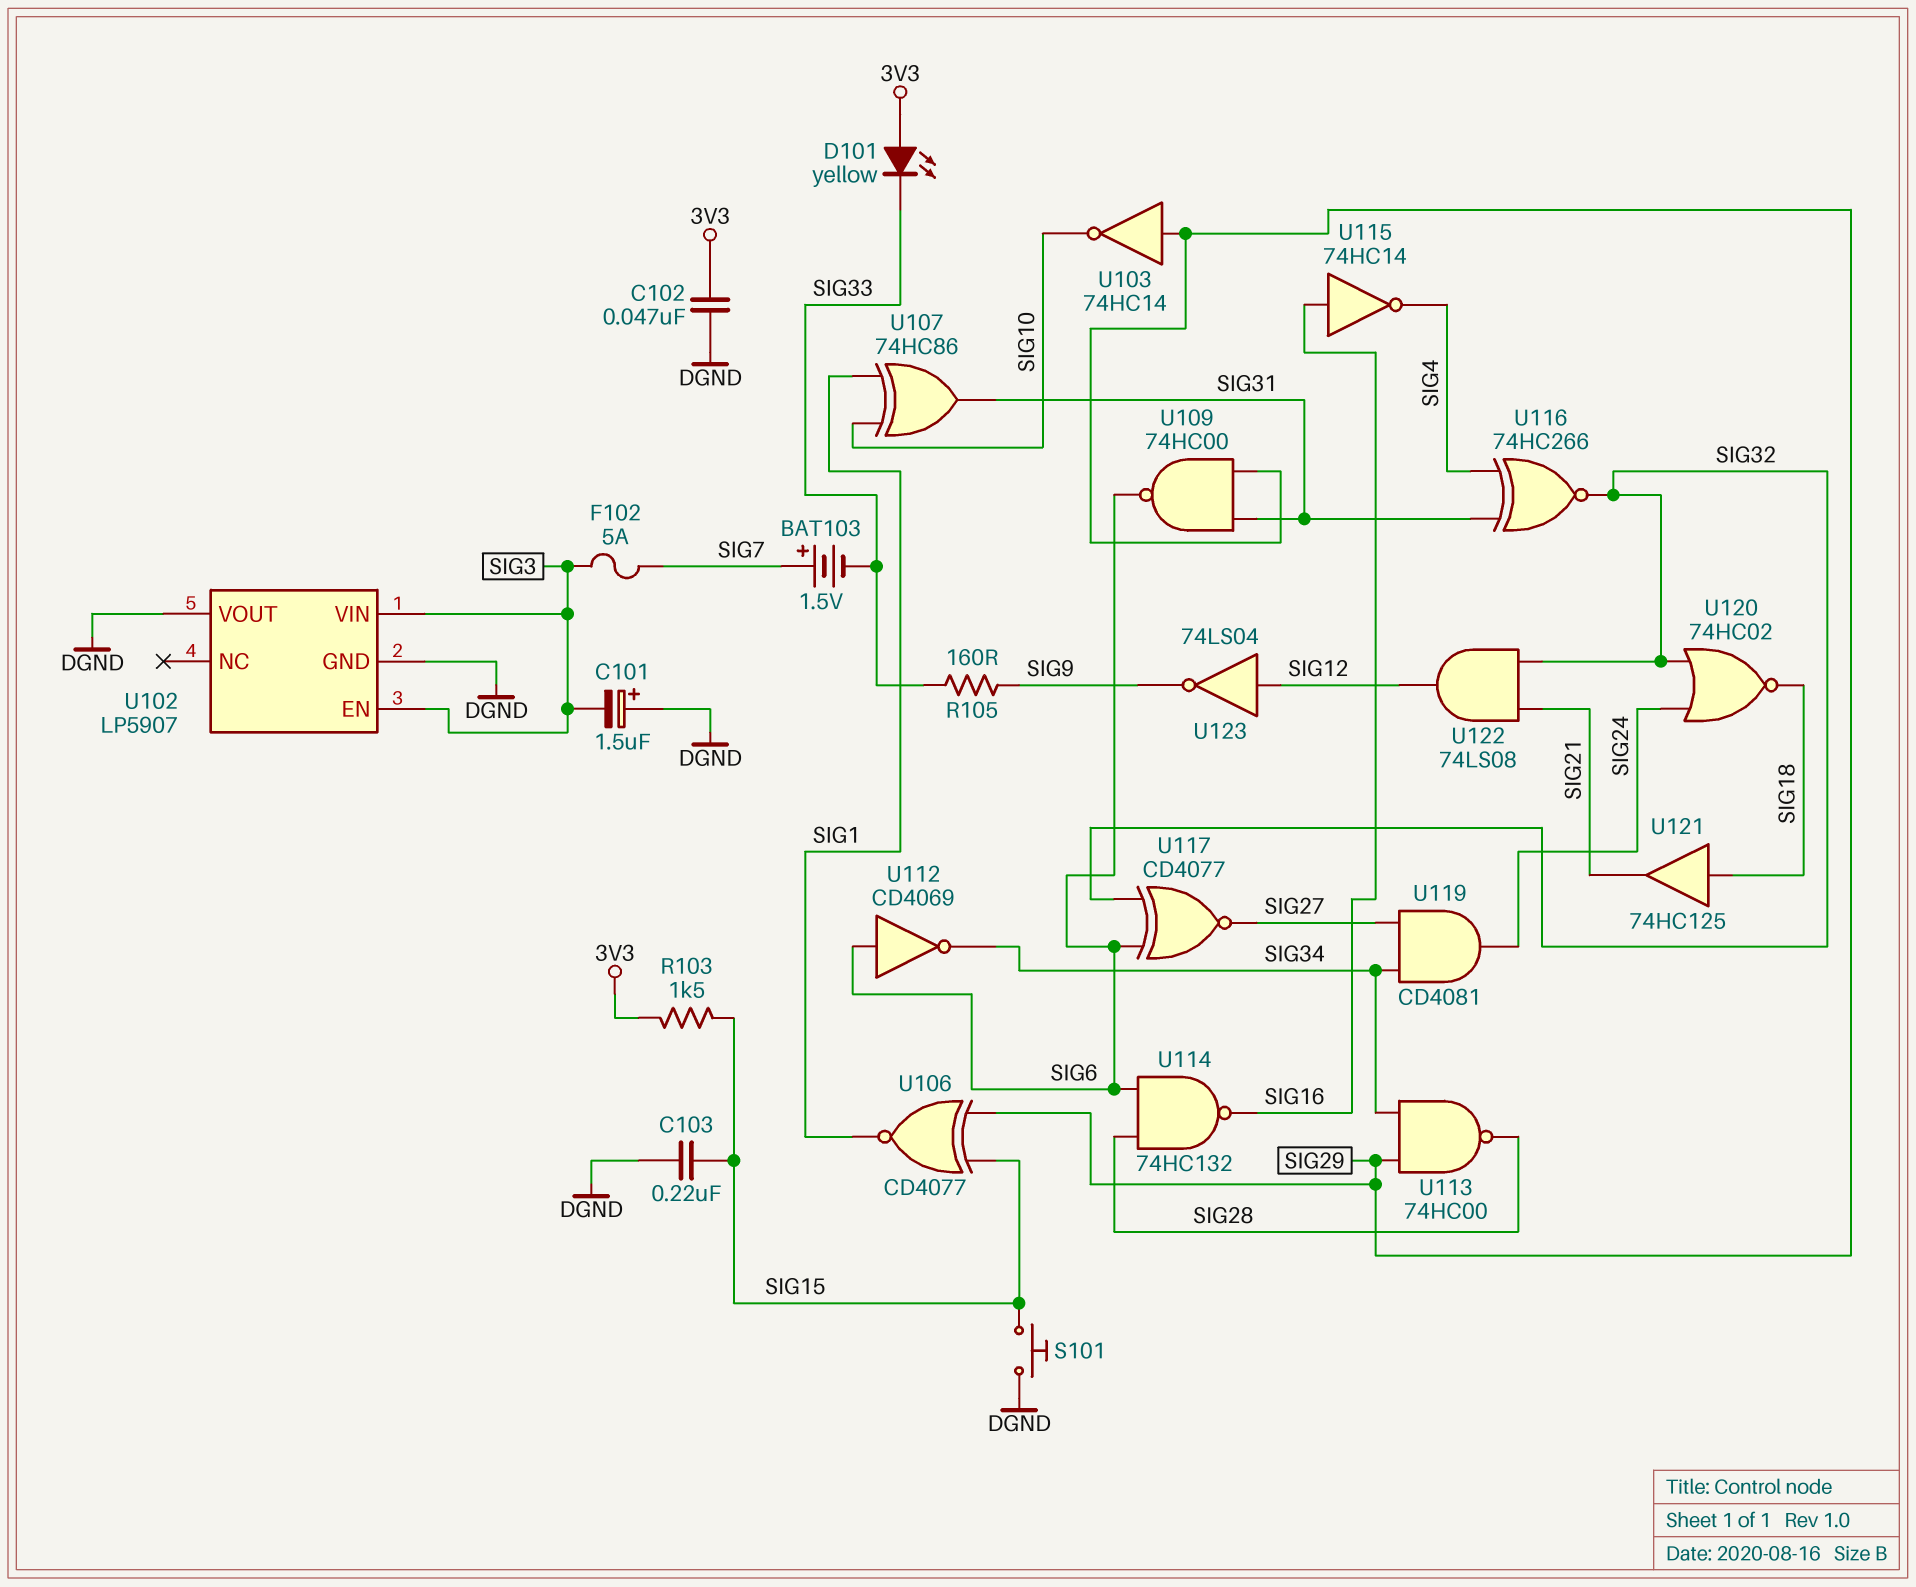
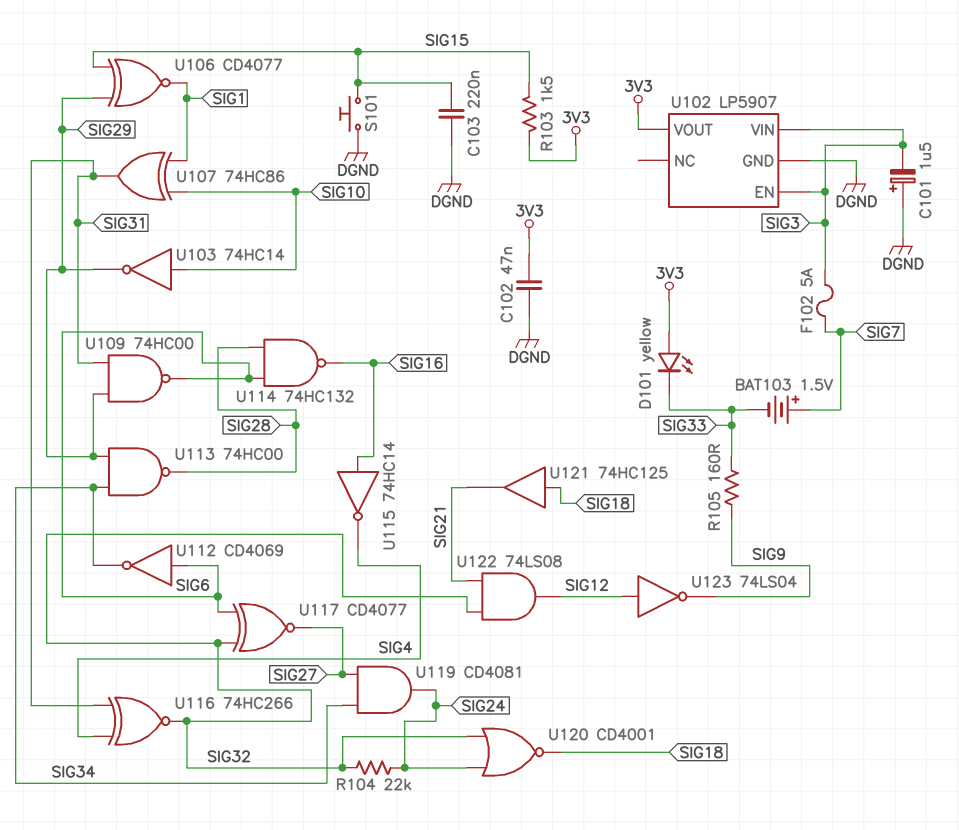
R104: none -> 22k (SIG24, SIG32)
U102 pin VOUT: DGND -> 3V3
U103: NOT 74HC14 (in SIG29, out SIG10) -> NOT 74HC14 (in SIG10, out SIG29)
U120: NOR 74HC02 (in SIG24, in SIG32, out SIG18) -> NOR CD4001 (in SIG24, in SIG32, out SIG18)

